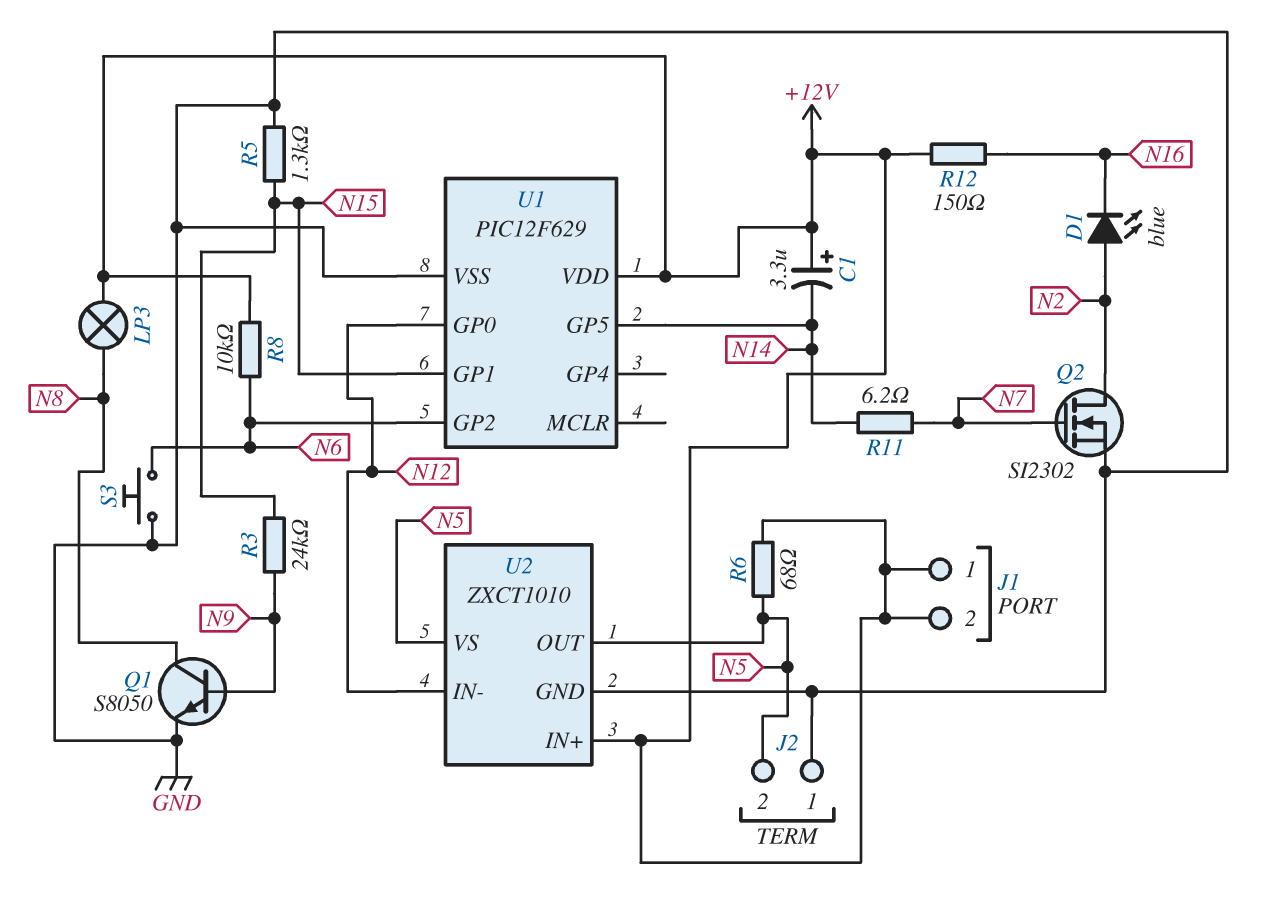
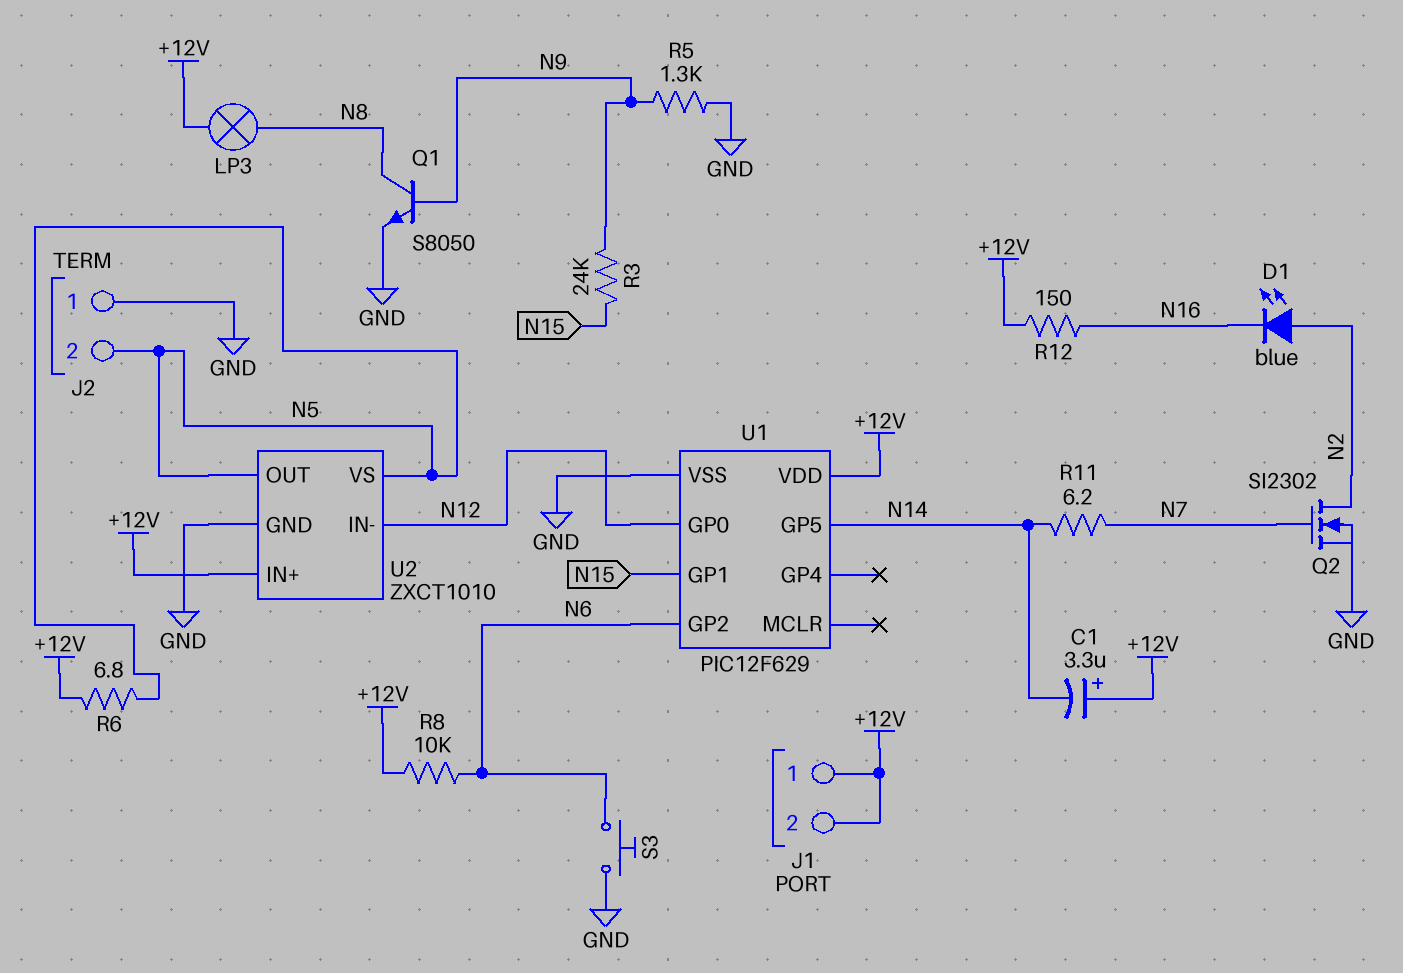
R5: 1.3k (GND, N15) -> 1.3k (GND, N9)
R6: 68 (+12V, N5) -> 6.8 (+12V, N5)

